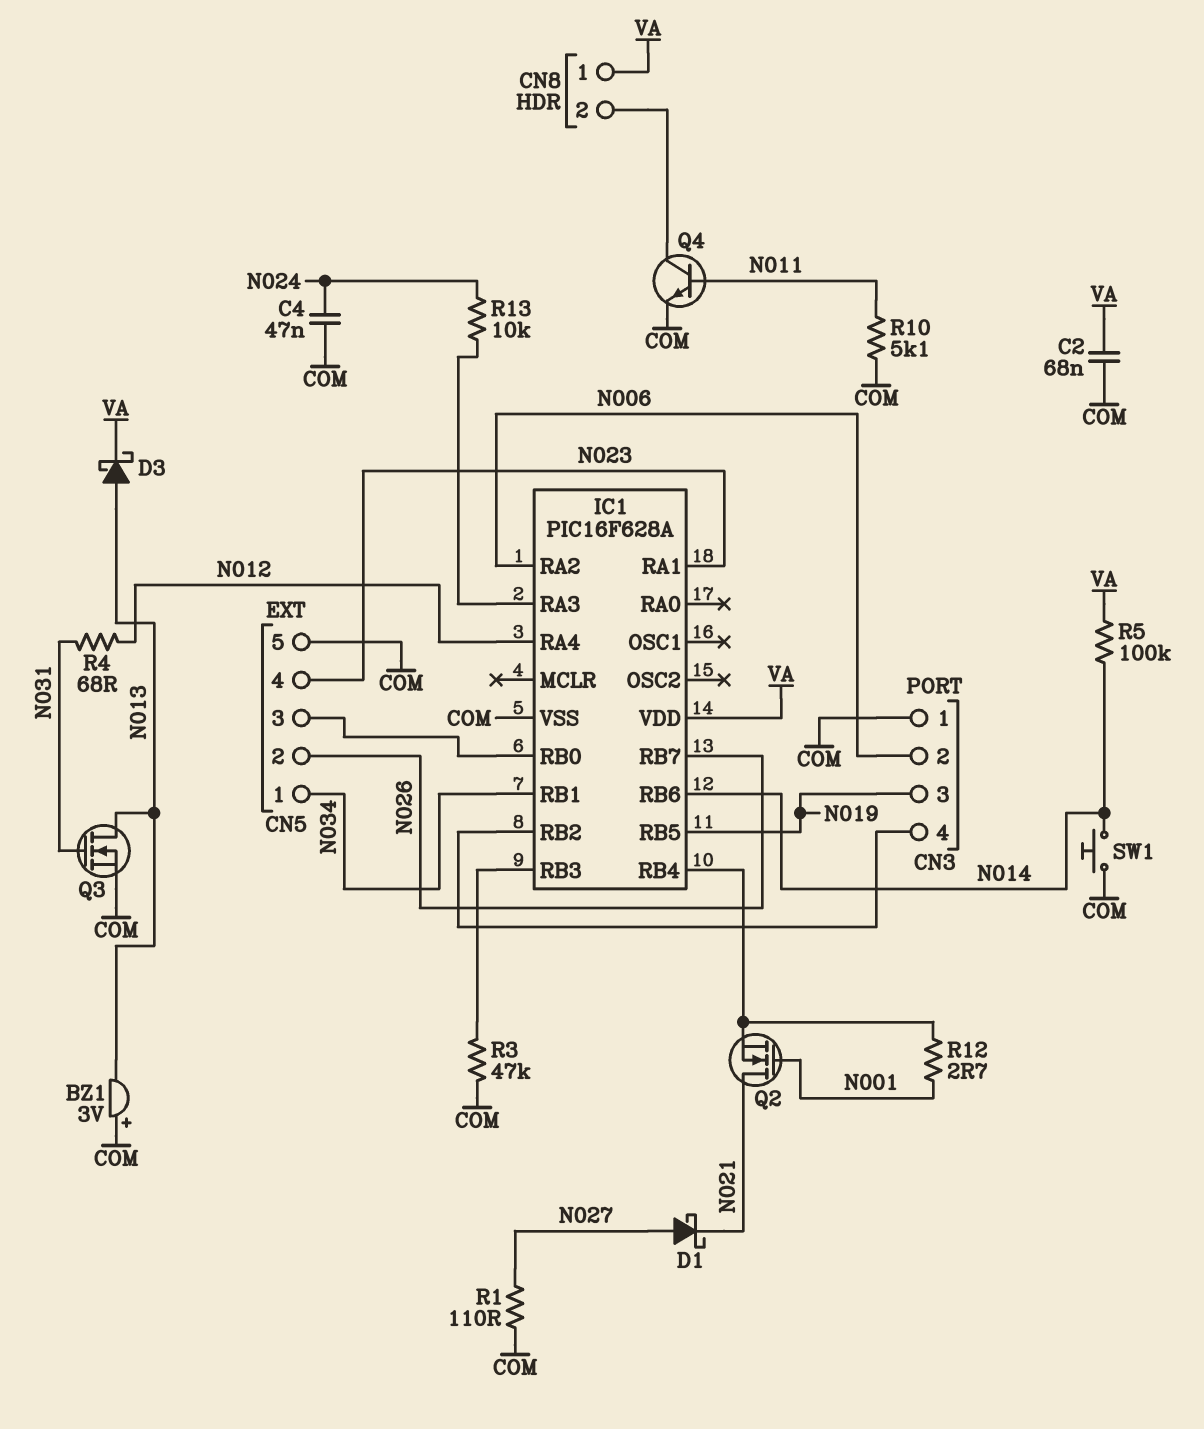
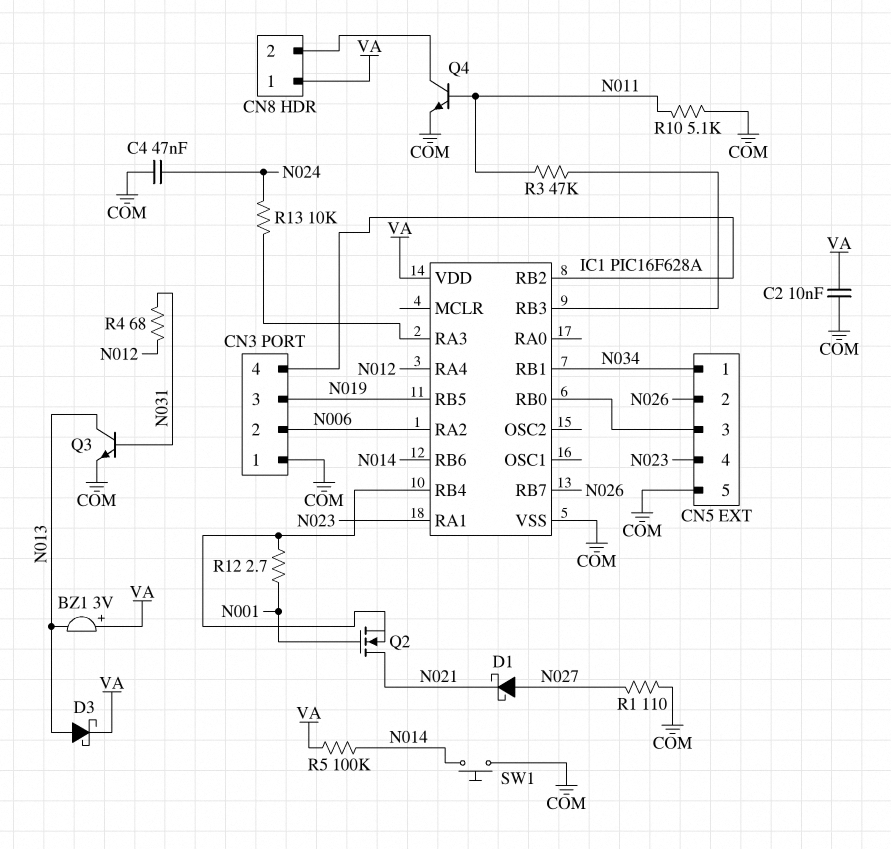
BZ1: buzzer 3V (plus COM, minus N013) -> buzzer 3V (plus VA, minus N013)
C2: 68nF (COM, VA) -> 10nF (COM, VA)
Q3: NMOS (G N031, D N013, S COM) -> NPN (B N031, C N013, E COM)
R3: 47k (COM, IC1/RB3) -> 47k (IC1/RB3, N011)

